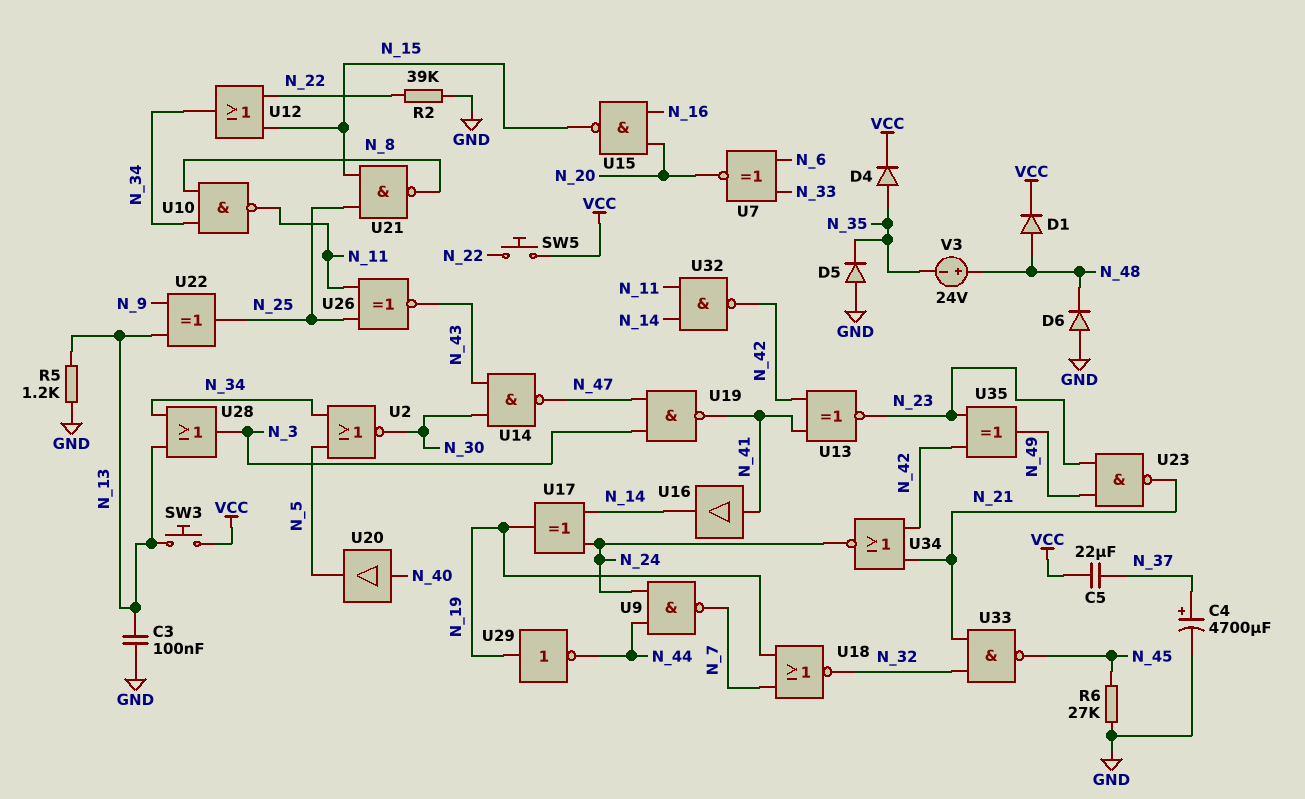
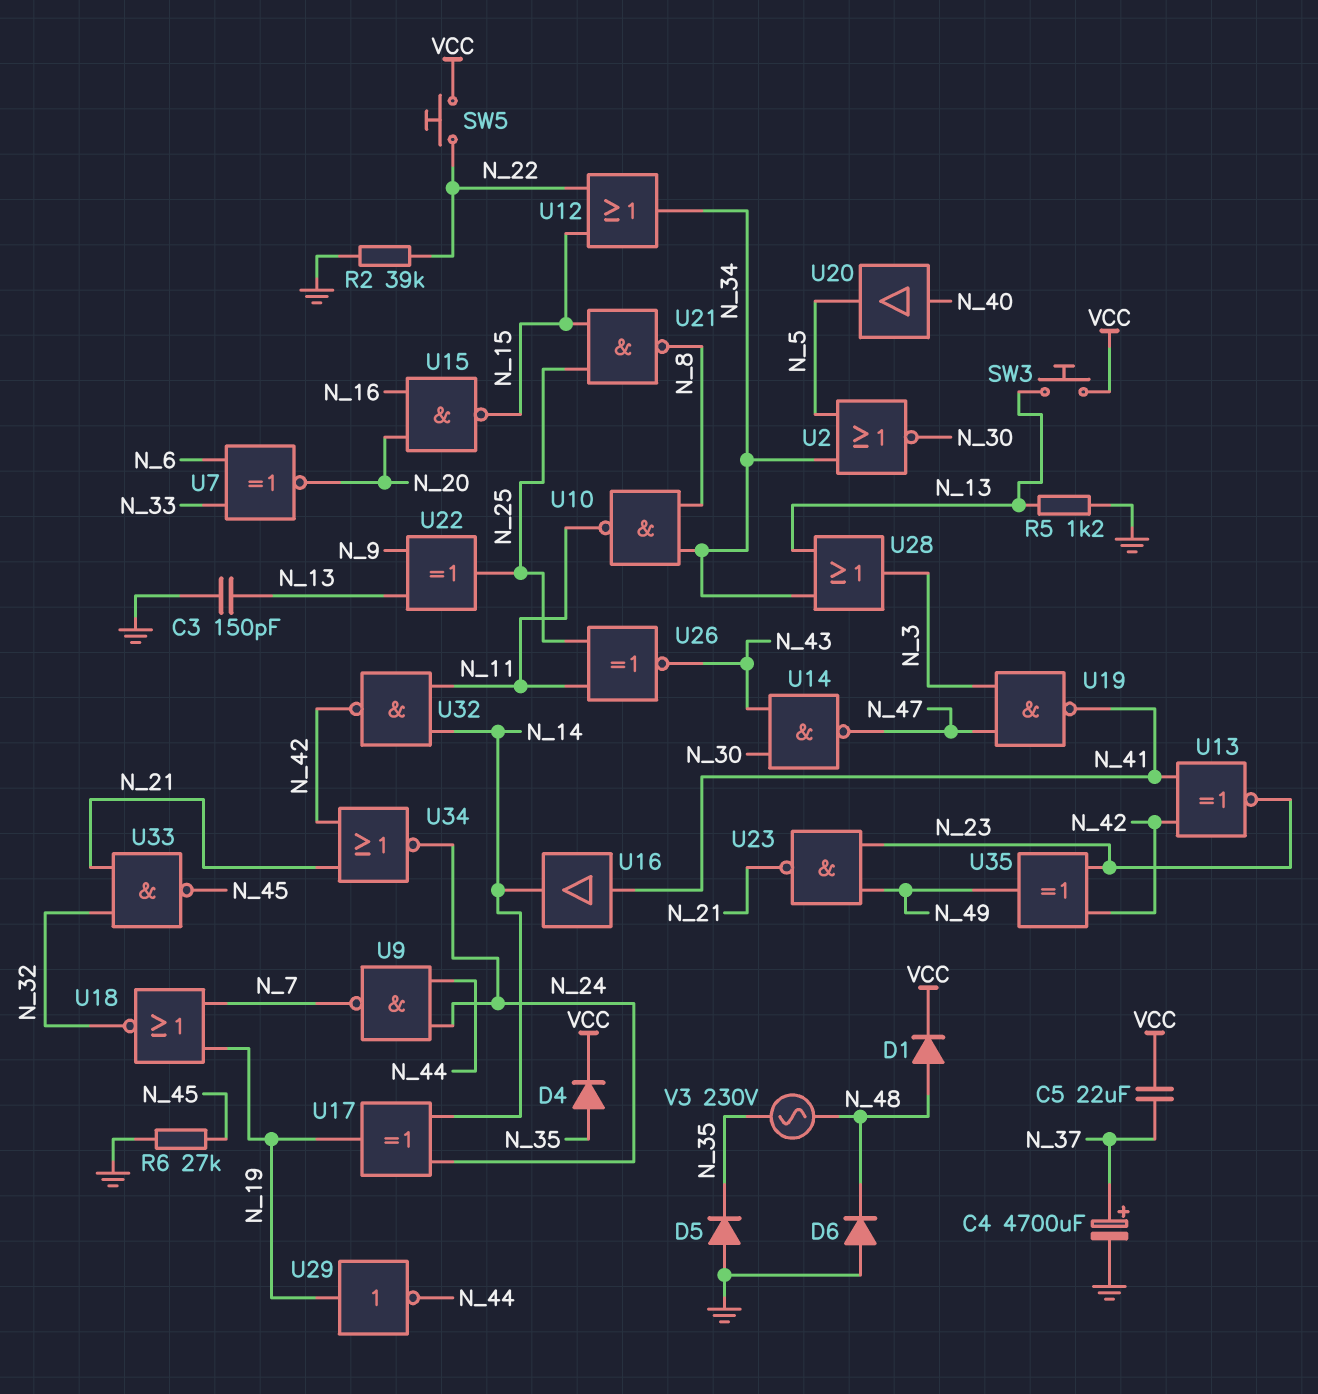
C3: 100nF (GND, N_13) -> 150pF (GND, N_13)
V3: 24V (plus N_48, minus N_35) -> AC 230V (N_35, N_48)

